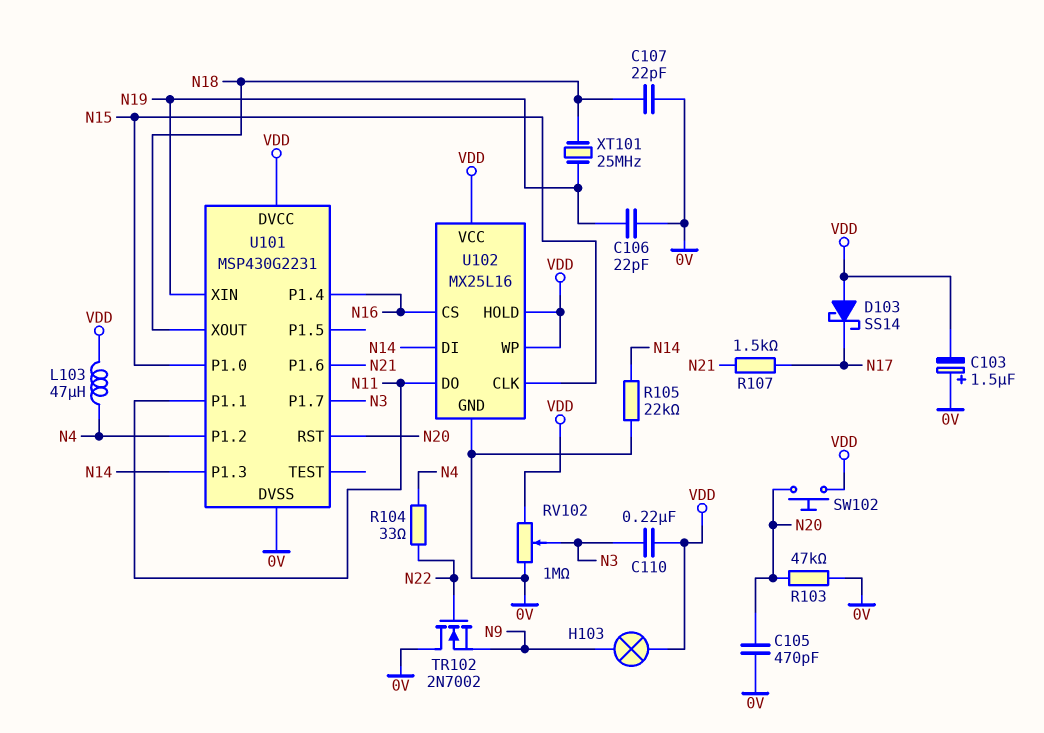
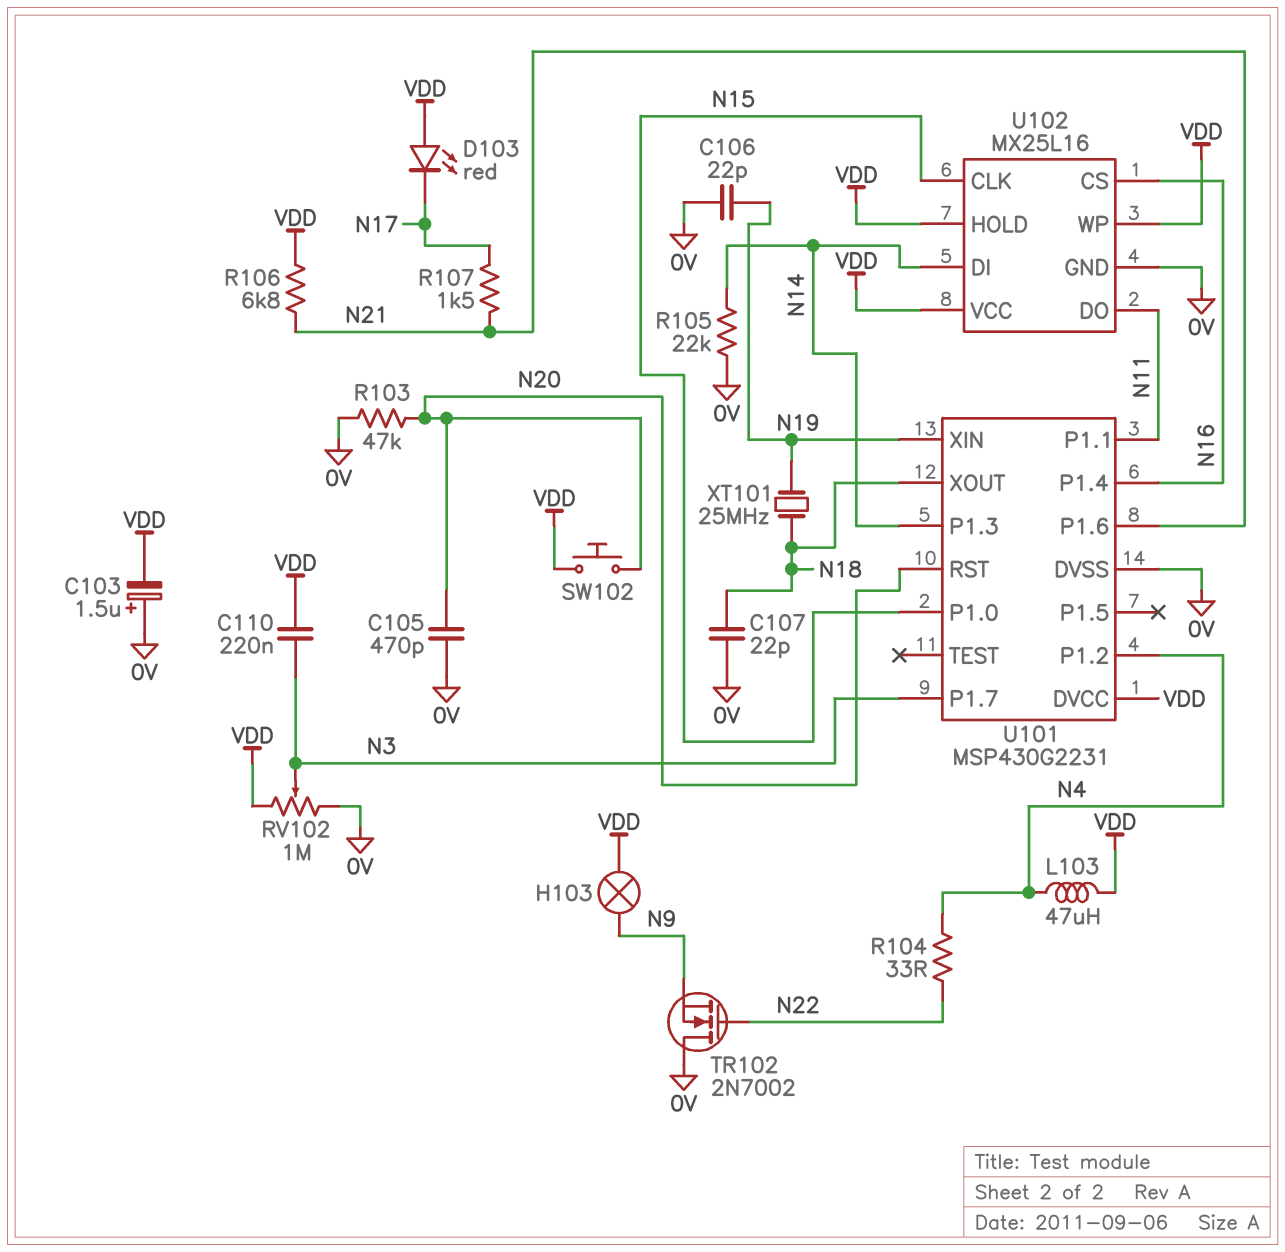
D103: schottky SS14 (A VDD, K N17) -> LED red (A VDD, K N17)
R106: none -> 6.8k (N21, VDD)

